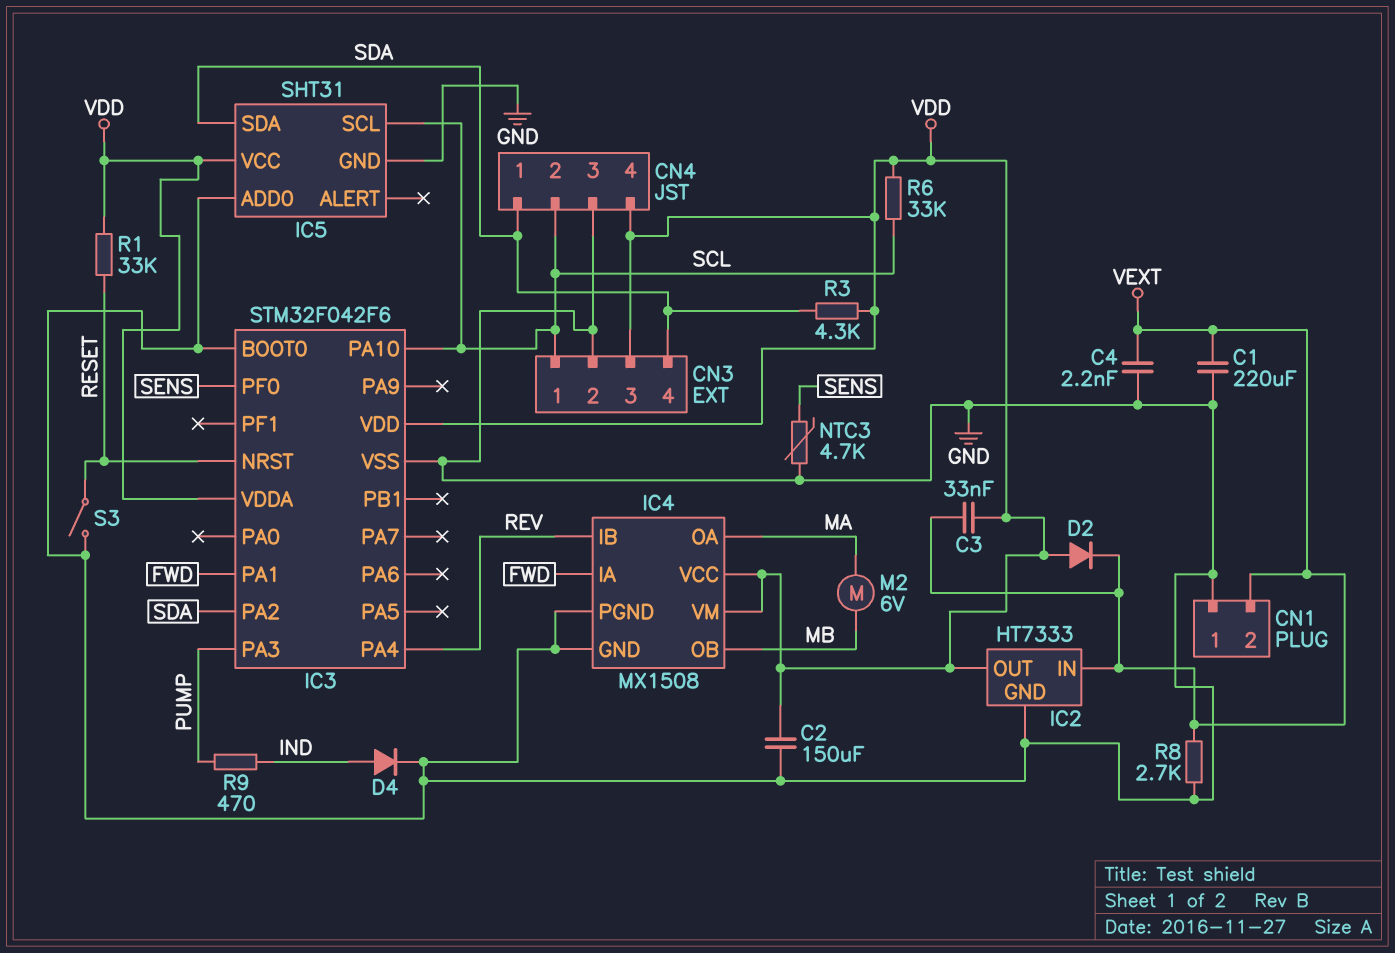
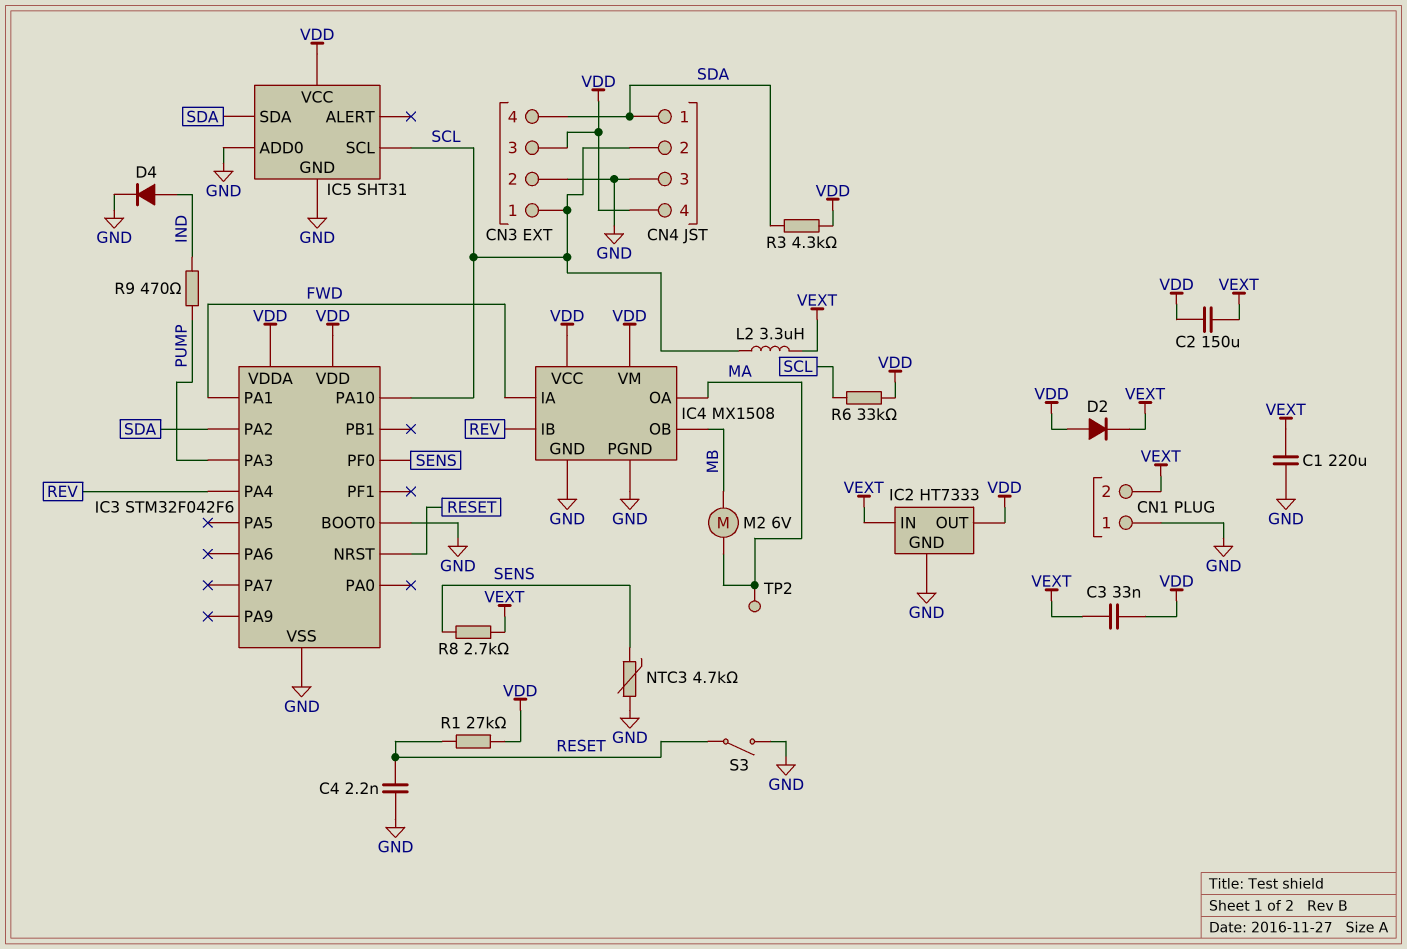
C2: 150uF (GND, VDD) -> 150uF (VDD, VEXT)
C4: 2.2nF (GND, VEXT) -> 2.2nF (GND, RESET)
L2: none -> 3.3uH (SCL, VEXT)
R1: 33k (RESET, VDD) -> 27k (RESET, VDD)
R8: 2.7k (GND, VEXT) -> 2.7k (SENS, VEXT)
TP2: none -> test point (MA)

